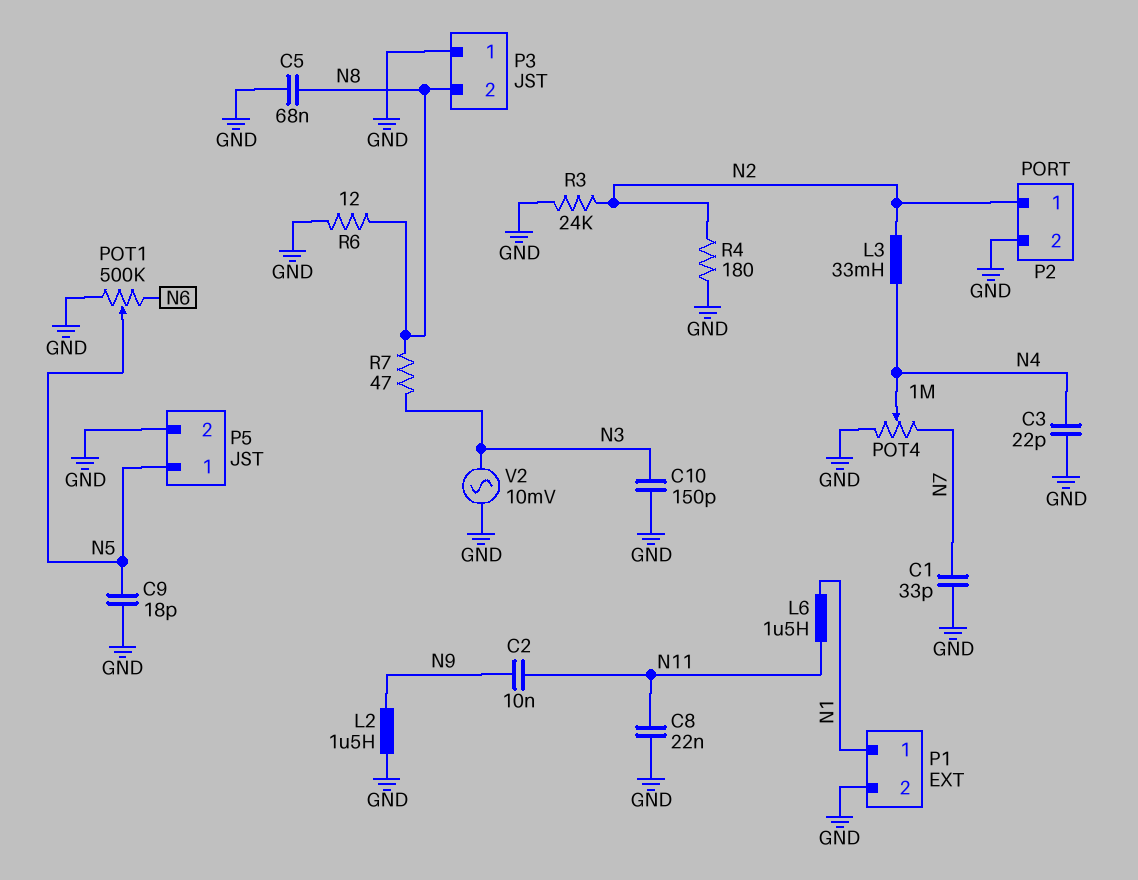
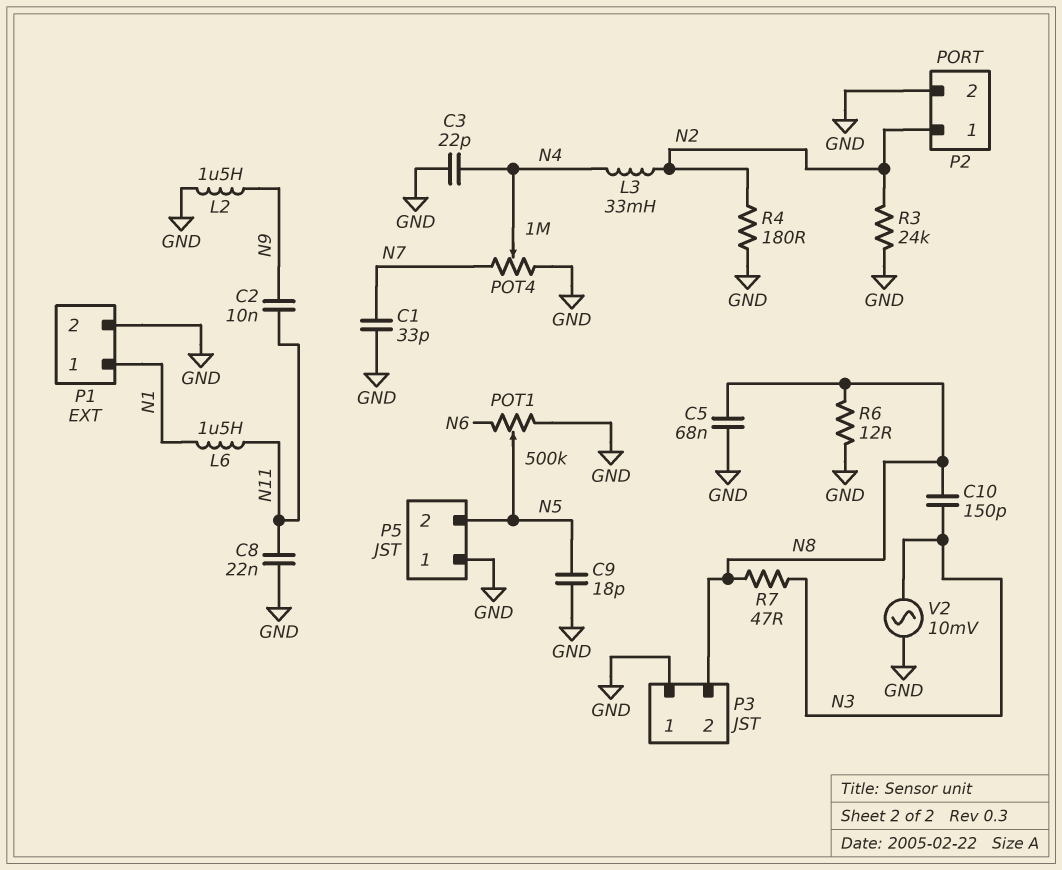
C10: 150pF (GND, N3) -> 150pF (N3, N8)
P5 pin 1: N5 -> GND
P5 pin 2: GND -> N5

